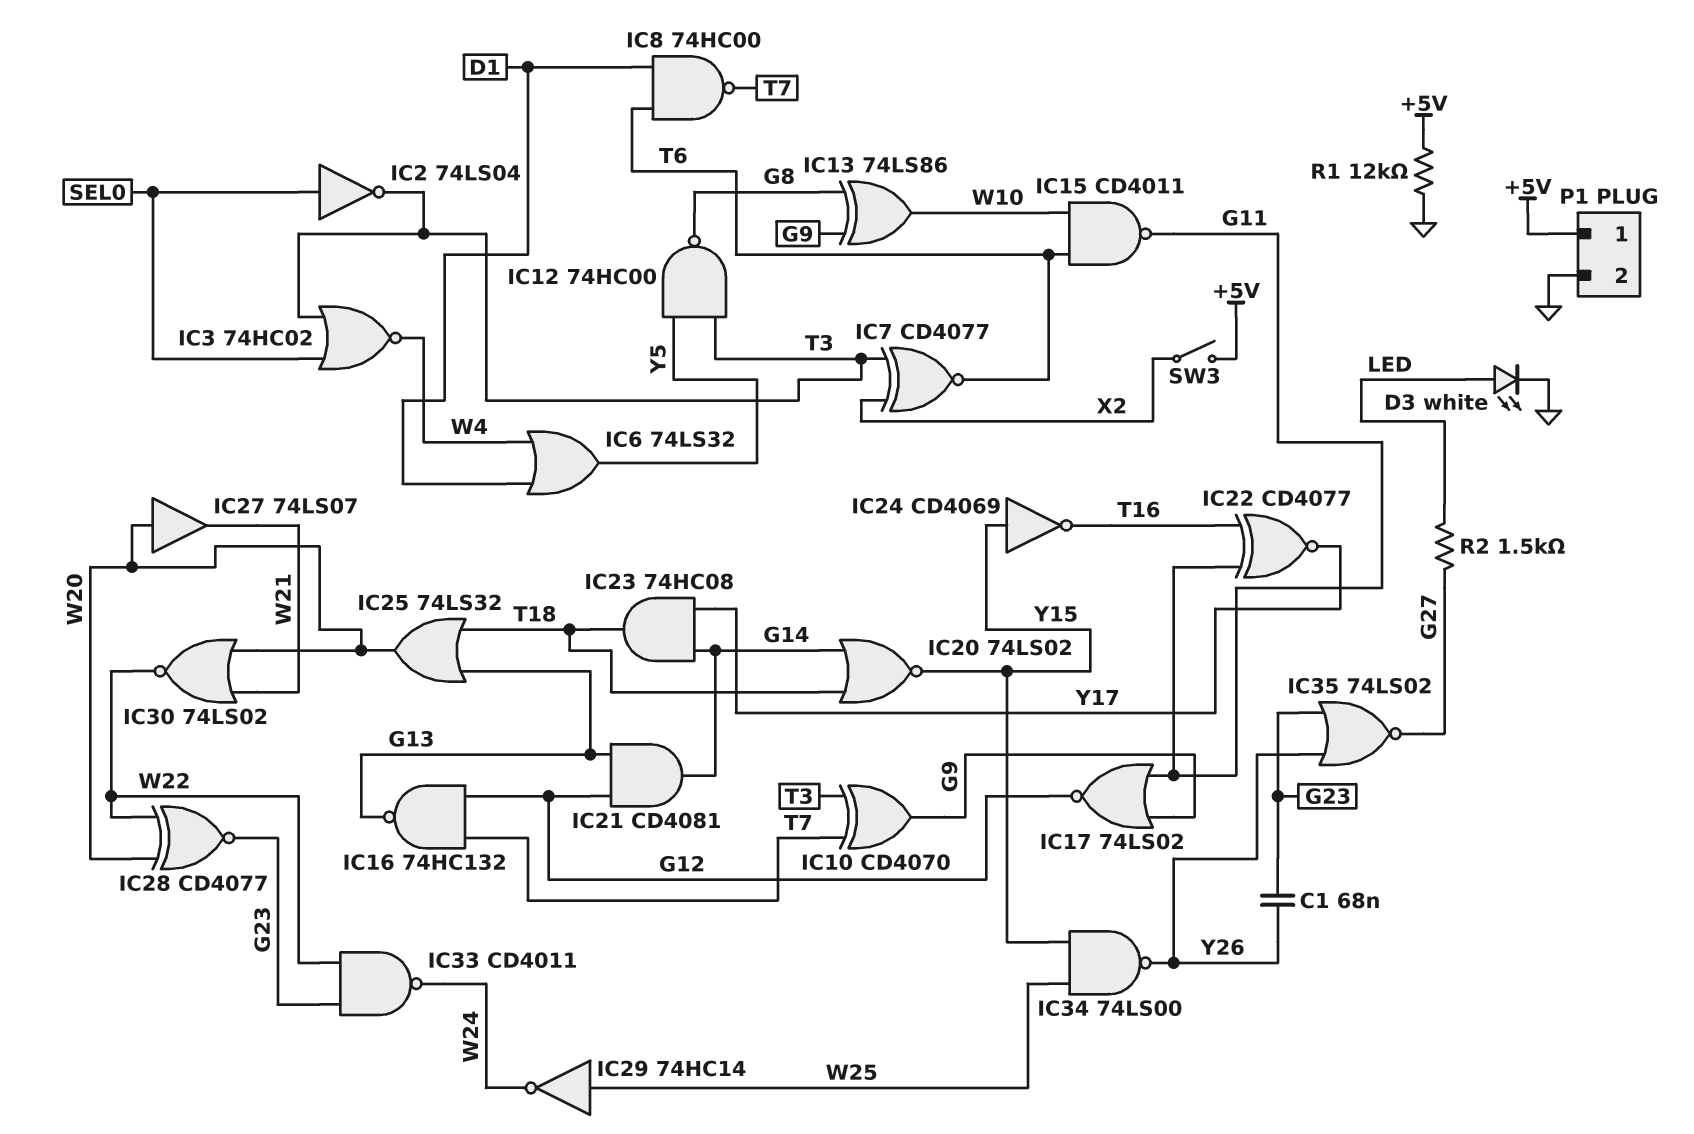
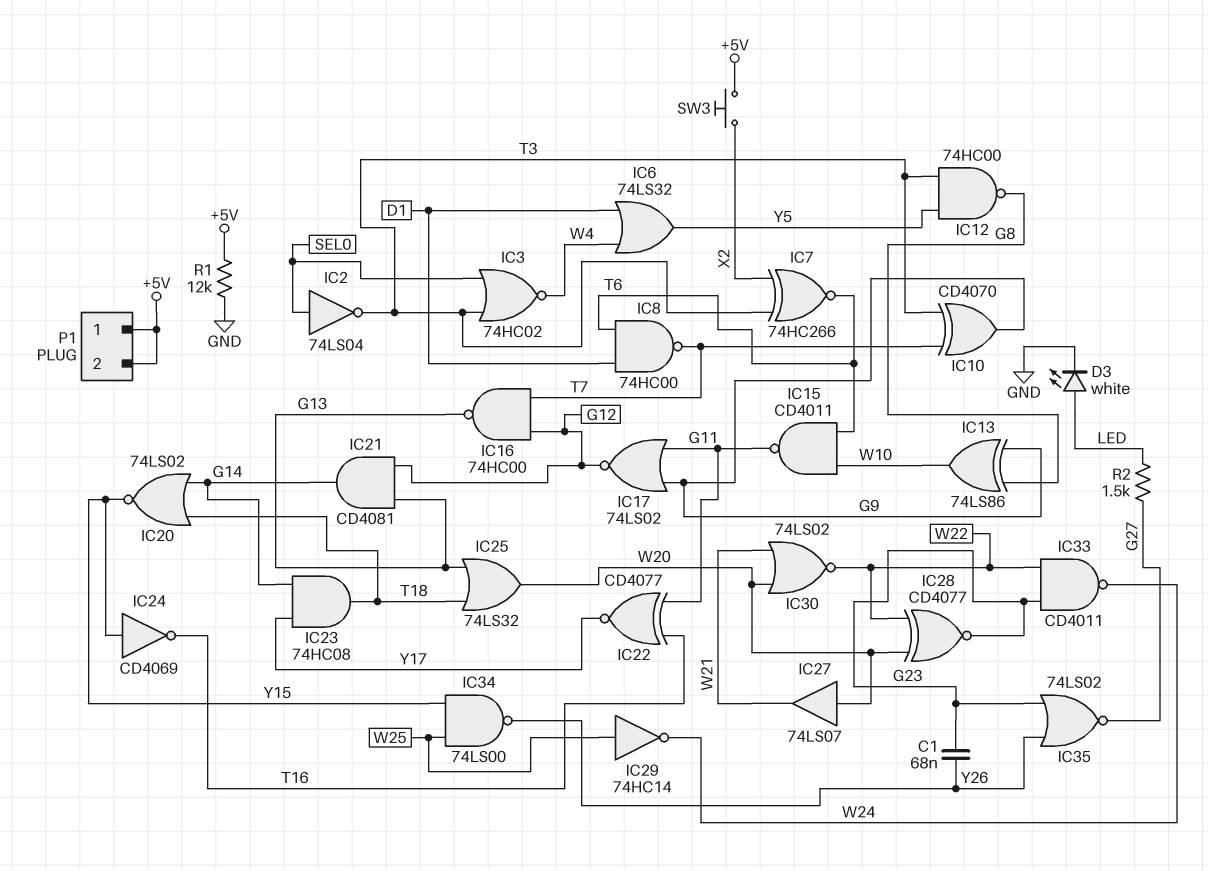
IC7: XNOR CD4077 (in T3, in X2, out T6) -> XNOR 74HC266 (in T3, in X2, out T6)
IC16: NAND 74HC132 (in G12, in T7, out G13) -> NAND 74HC00 (in G12, in T7, out G13)
P1 pin 2: GND -> +5V
SW3: switch (+5V, X2) -> button (+5V, X2)

